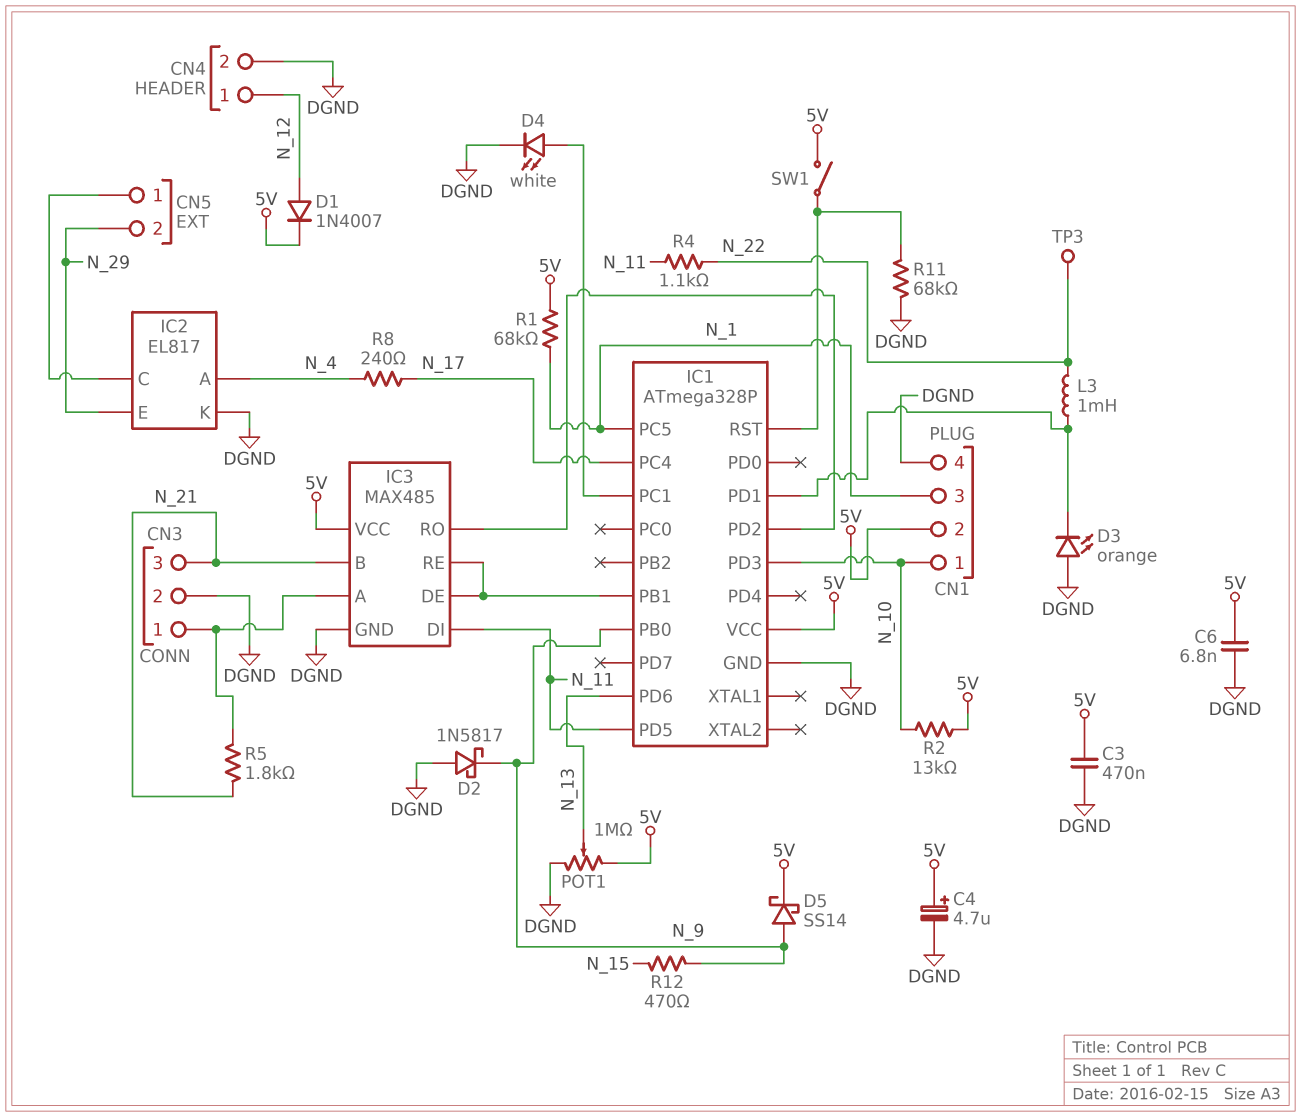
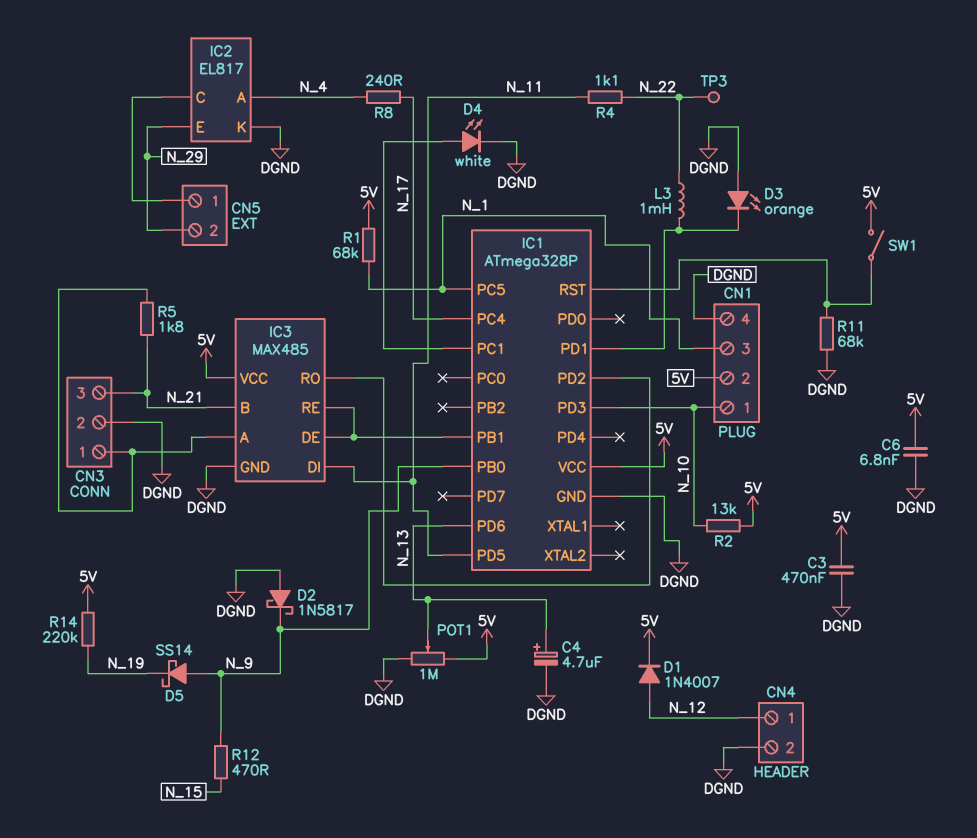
C4: 4.7uF (plus 5V, minus DGND) -> 4.7uF (plus N_13, minus DGND)
D5: schottky SS14 (A N_9, K 5V) -> schottky SS14 (A N_9, K N_19)
R14: none -> 220k (5V, N_19)

